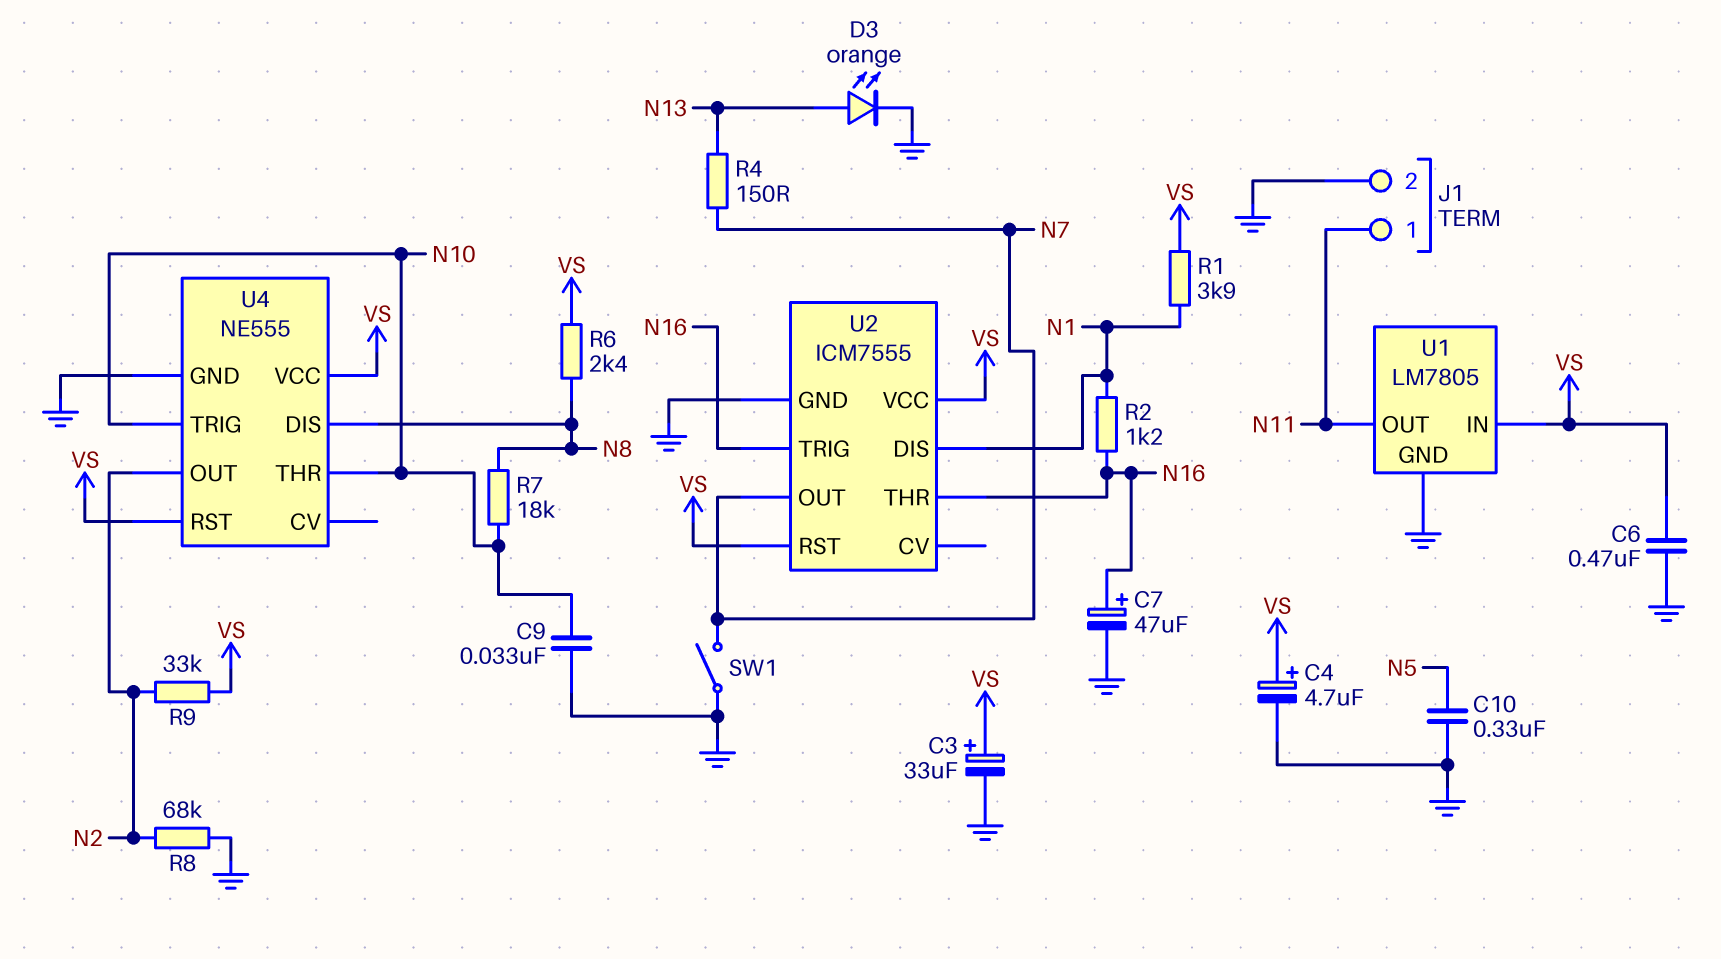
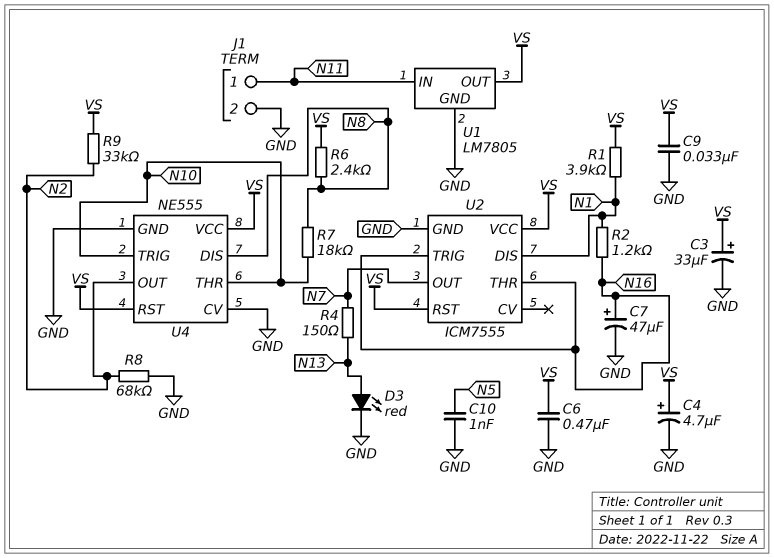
C9: 33nF (GND, N10) -> 33nF (GND, VS)
C10: 330nF (GND, N5) -> 1nF (GND, N5)
D3: LED orange (A N13, K GND) -> LED red (A N13, K GND)
SW1: switch (GND, N7) -> none
U1 pin IN: VS -> N11
U1 pin OUT: N11 -> VS
U4 pin CV: none -> GND

